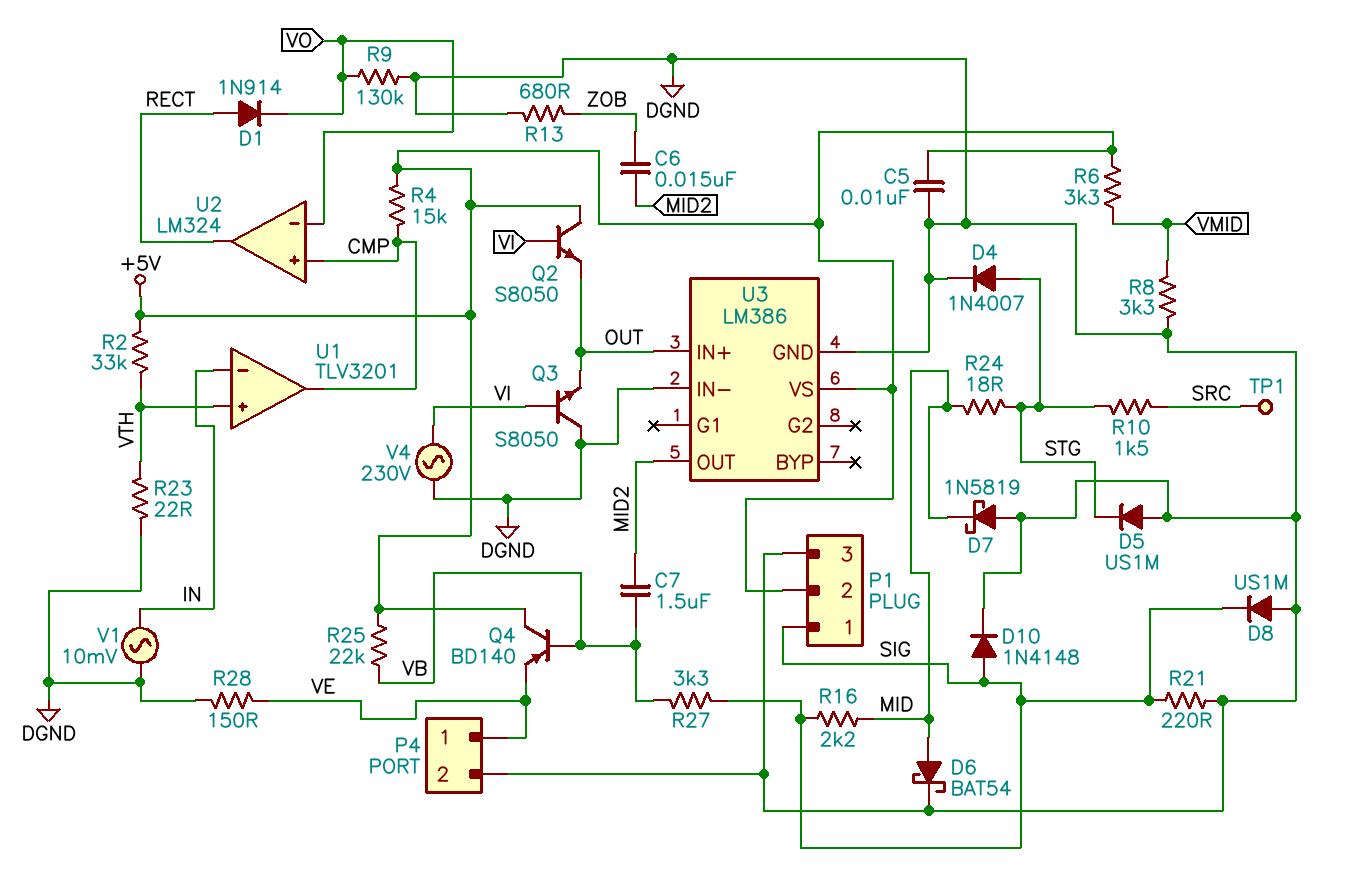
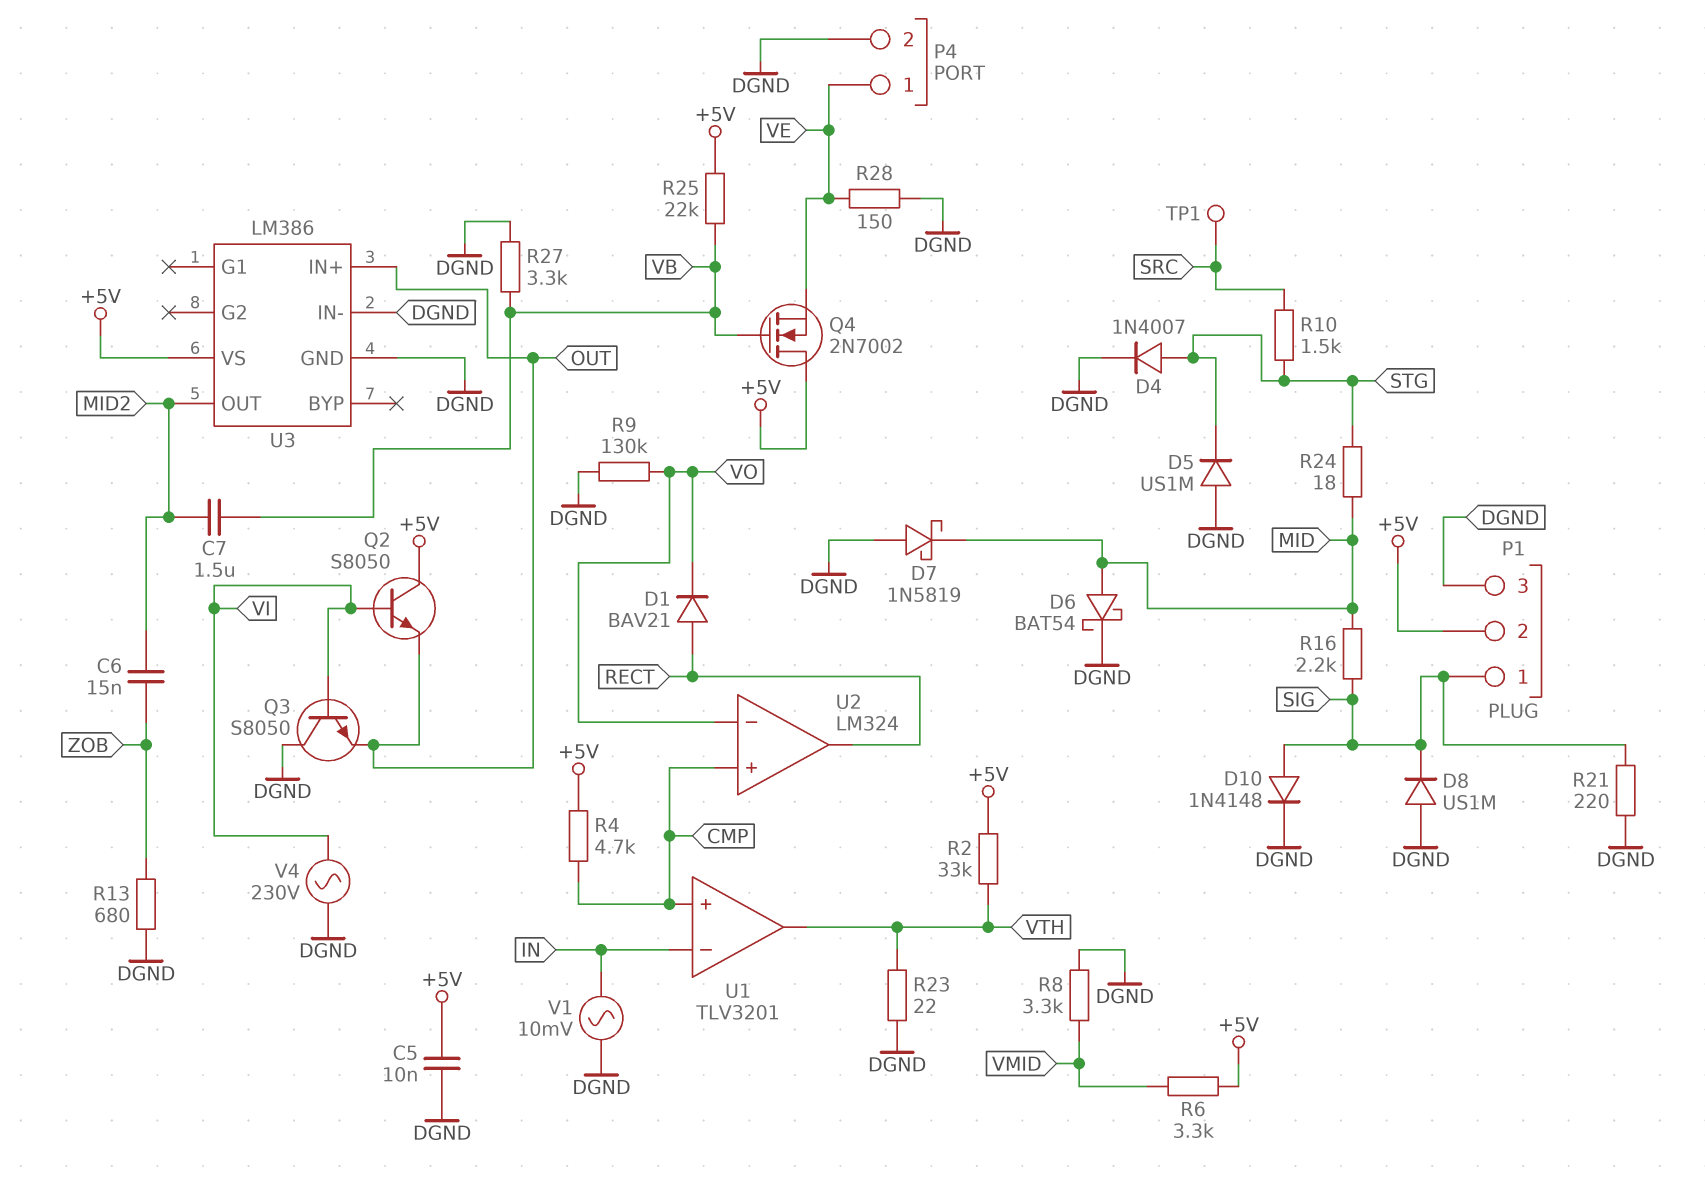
D1: diode 1N914 (A RECT, K VO) -> diode BAV21 (A RECT, K VO)
Q4: PNP BD140 (B VB, C +5V, E VE) -> NMOS 2N7002 (G VB, D +5V, S VE)
R4: 15k (+5V, CMP) -> 4.7k (+5V, CMP)
R27: 3.3k (SIG, VB) -> 3.3k (DGND, VB)
U1 pin in+: VTH -> CMP
U1 pin out: CMP -> VTH

